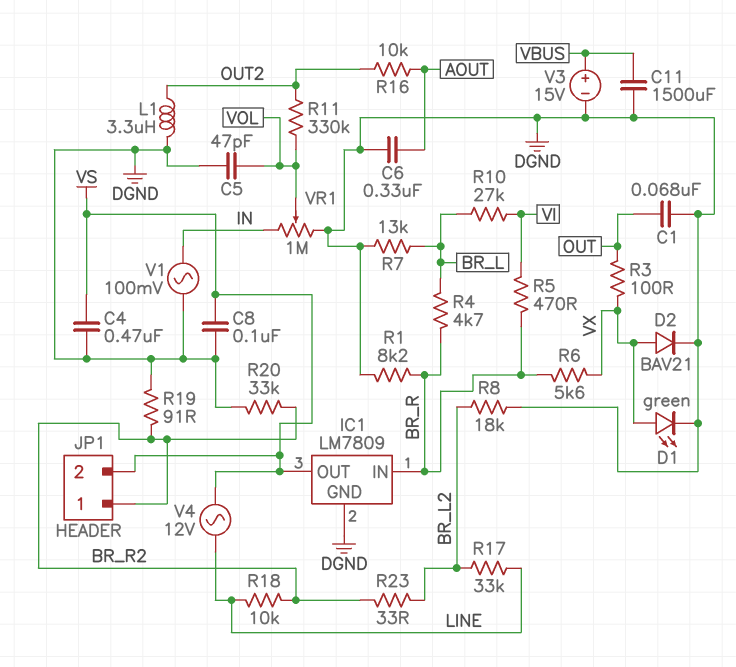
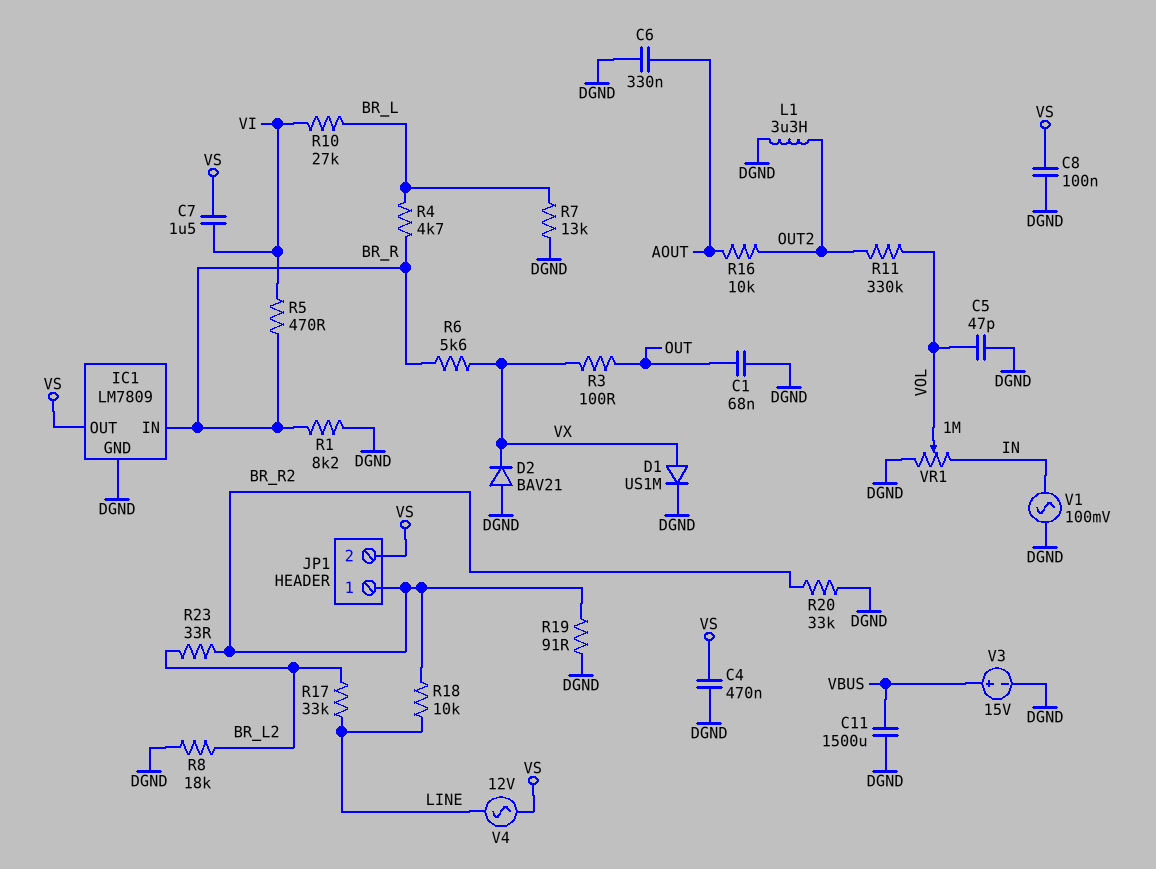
C7: none -> 1.5uF (VI, VS)
D1: LED green (A VX, K DGND) -> diode US1M (A VX, K DGND)
D2: diode BAV21 (A VX, K DGND) -> diode BAV21 (A DGND, K VX)

